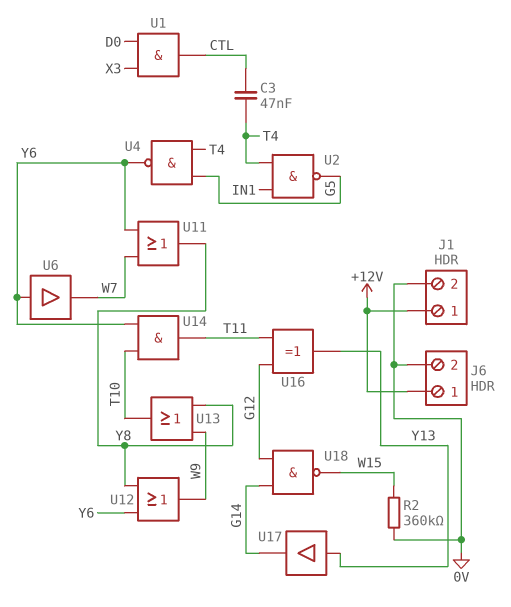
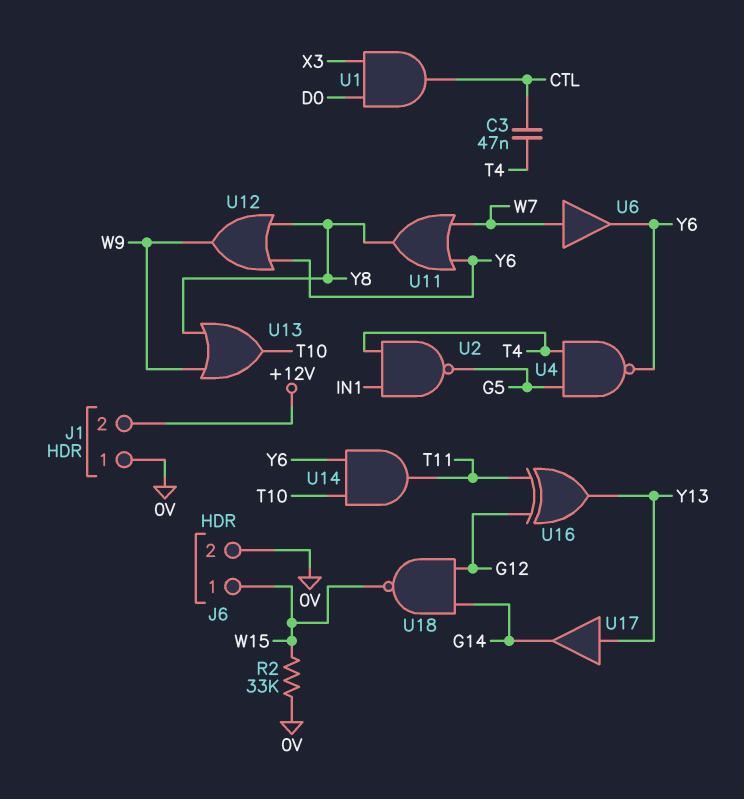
J1 pin 1: +12V -> 0V
J1 pin 2: 0V -> +12V
J6 pin 1: +12V -> W15
R2: 360k (0V, W15) -> 33k (0V, W15)
U6: buffer (in Y6, out W7) -> buffer (in W7, out Y6)

